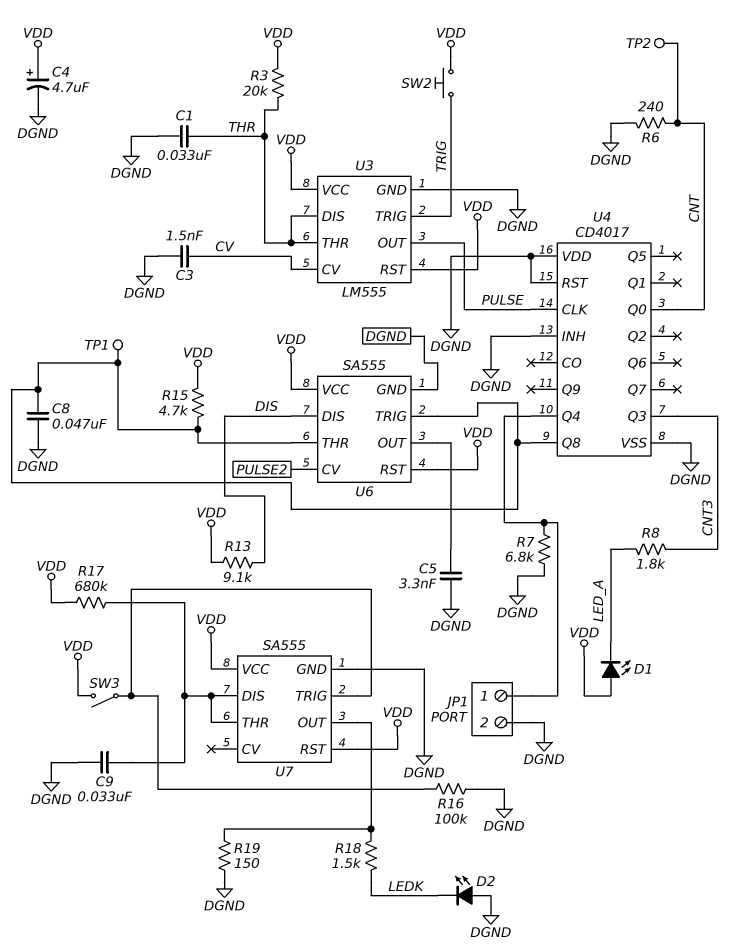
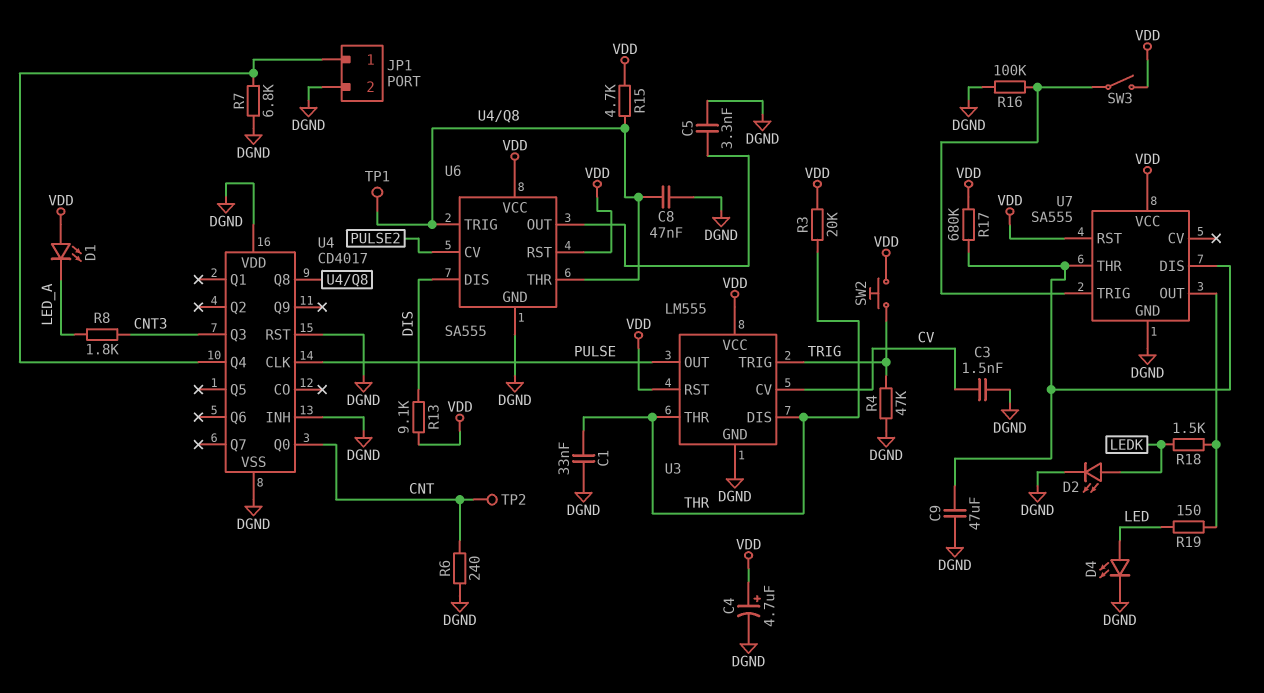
C9: 33nF (DGND, U7/DIS) -> 47uF (DGND, U7/DIS)
D2: LED (A DGND, K LEDK) -> LED (A LEDK, K DGND)
D4: none -> LED (A LED, K DGND)
R4: none -> 47k (DGND, TRIG)
R19: 150 (DGND, U7/OUT) -> 150 (LED, U7/OUT)

